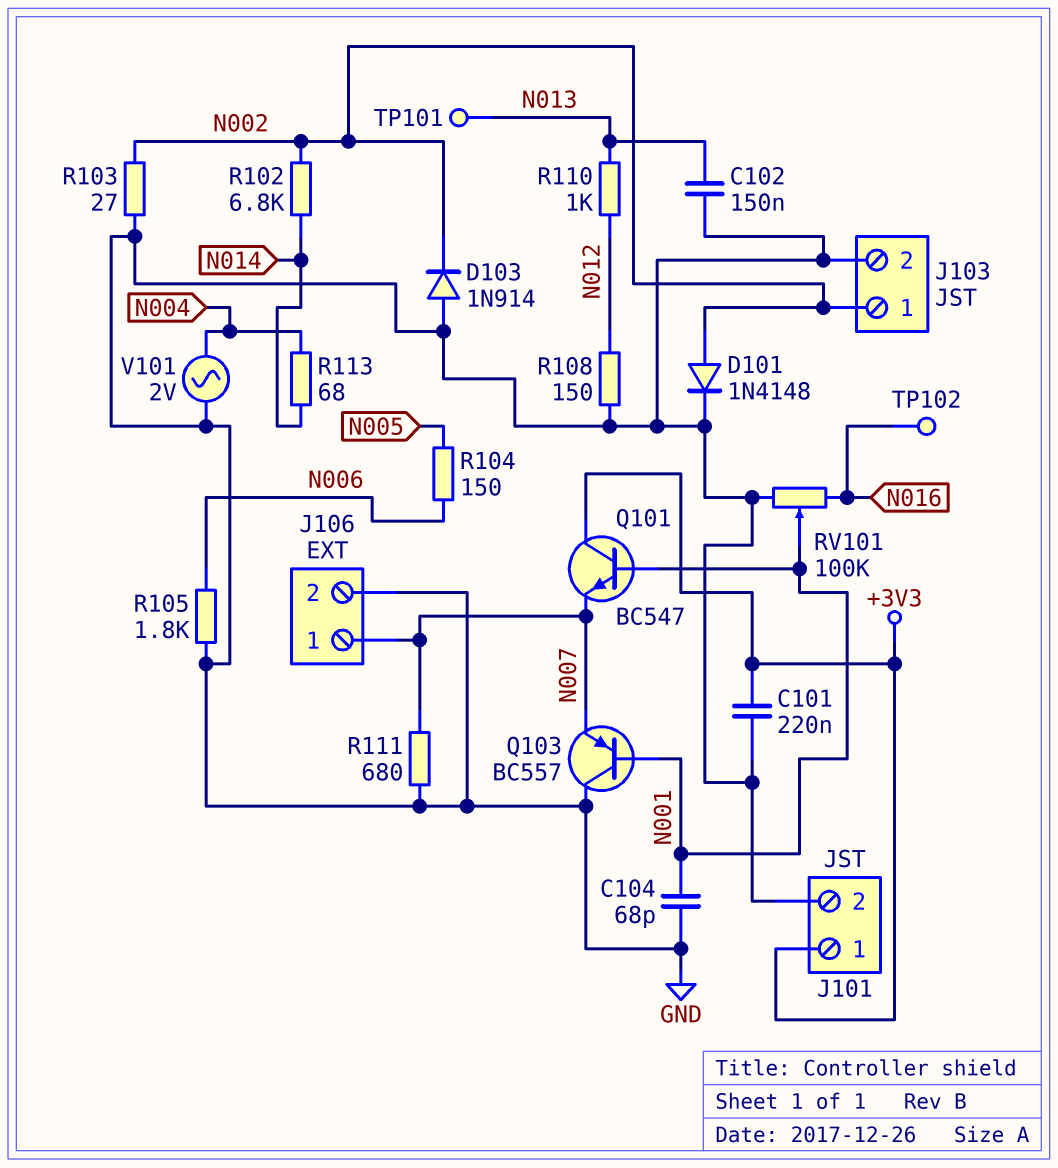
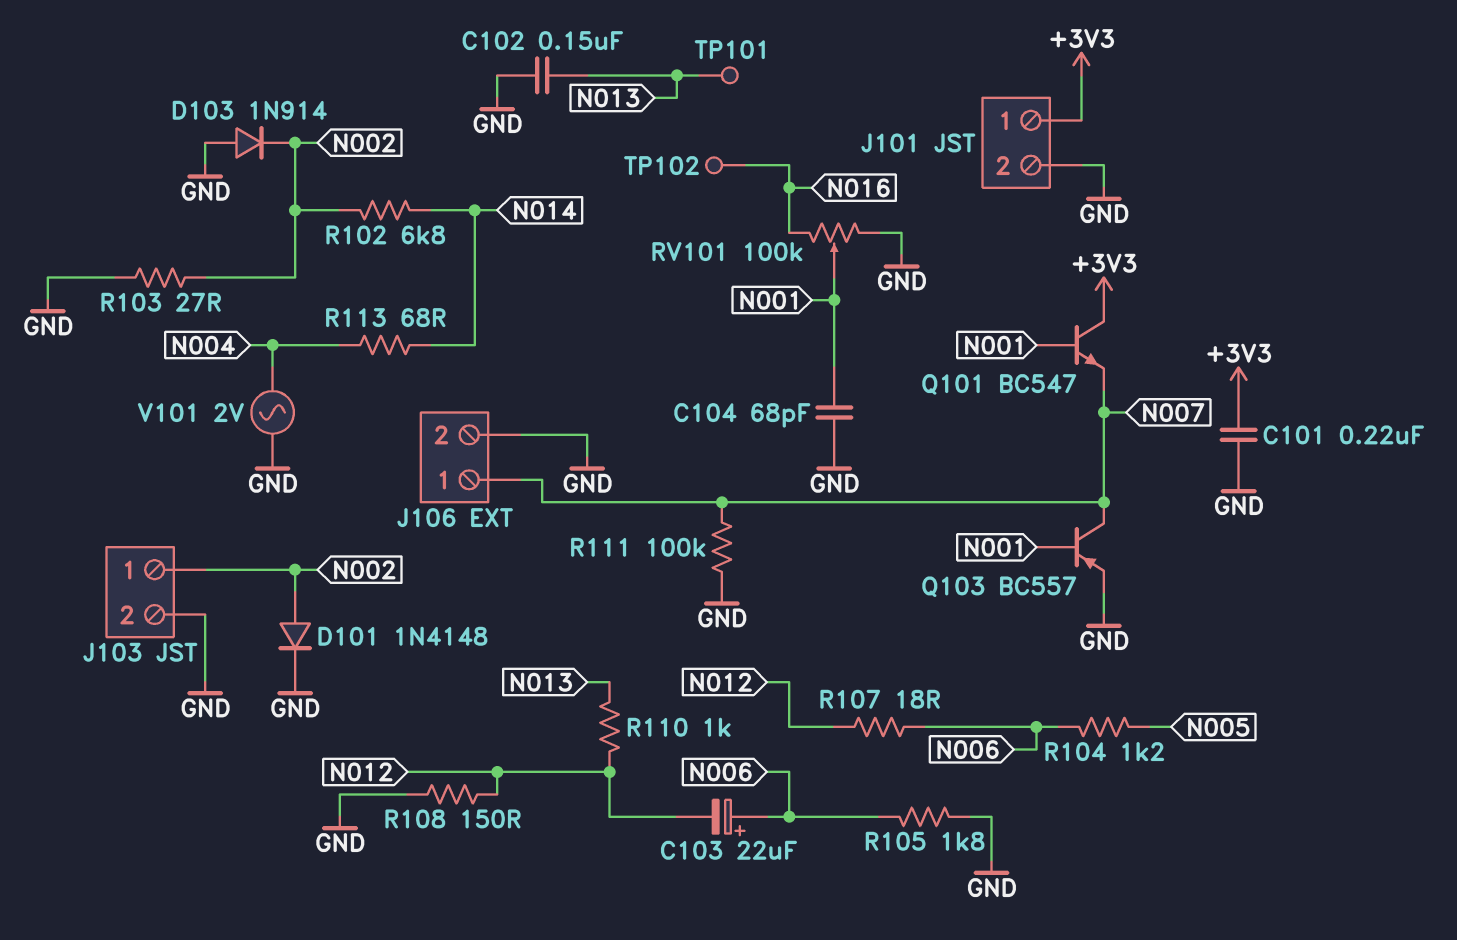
C103: none -> 22uF (plus N006, minus N012)
Q103: PNP BC557 (B N001, C GND, E N007) -> PNP BC557 (B N001, C N007, E GND)
R104: 150 (N005, N006) -> 1.2k (N005, N006)
R107: none -> 18 (N006, N012)
R111: 680 (GND, N007) -> 100k (GND, N007)

